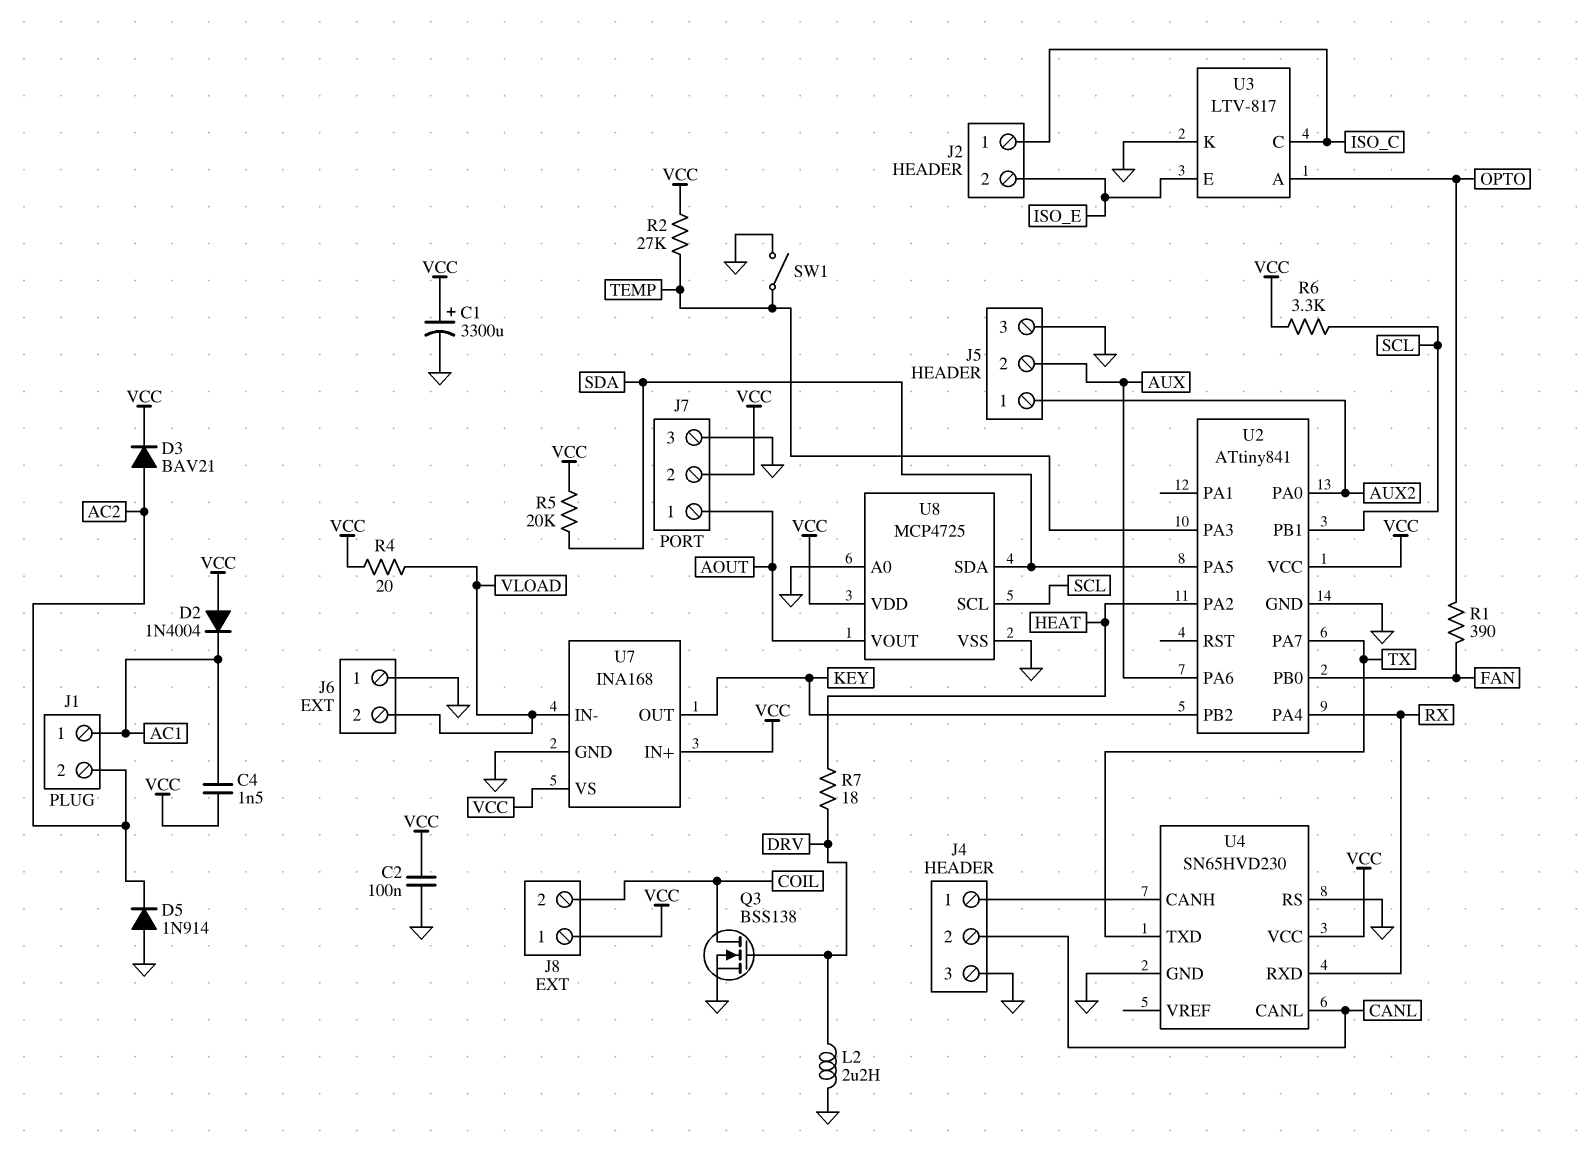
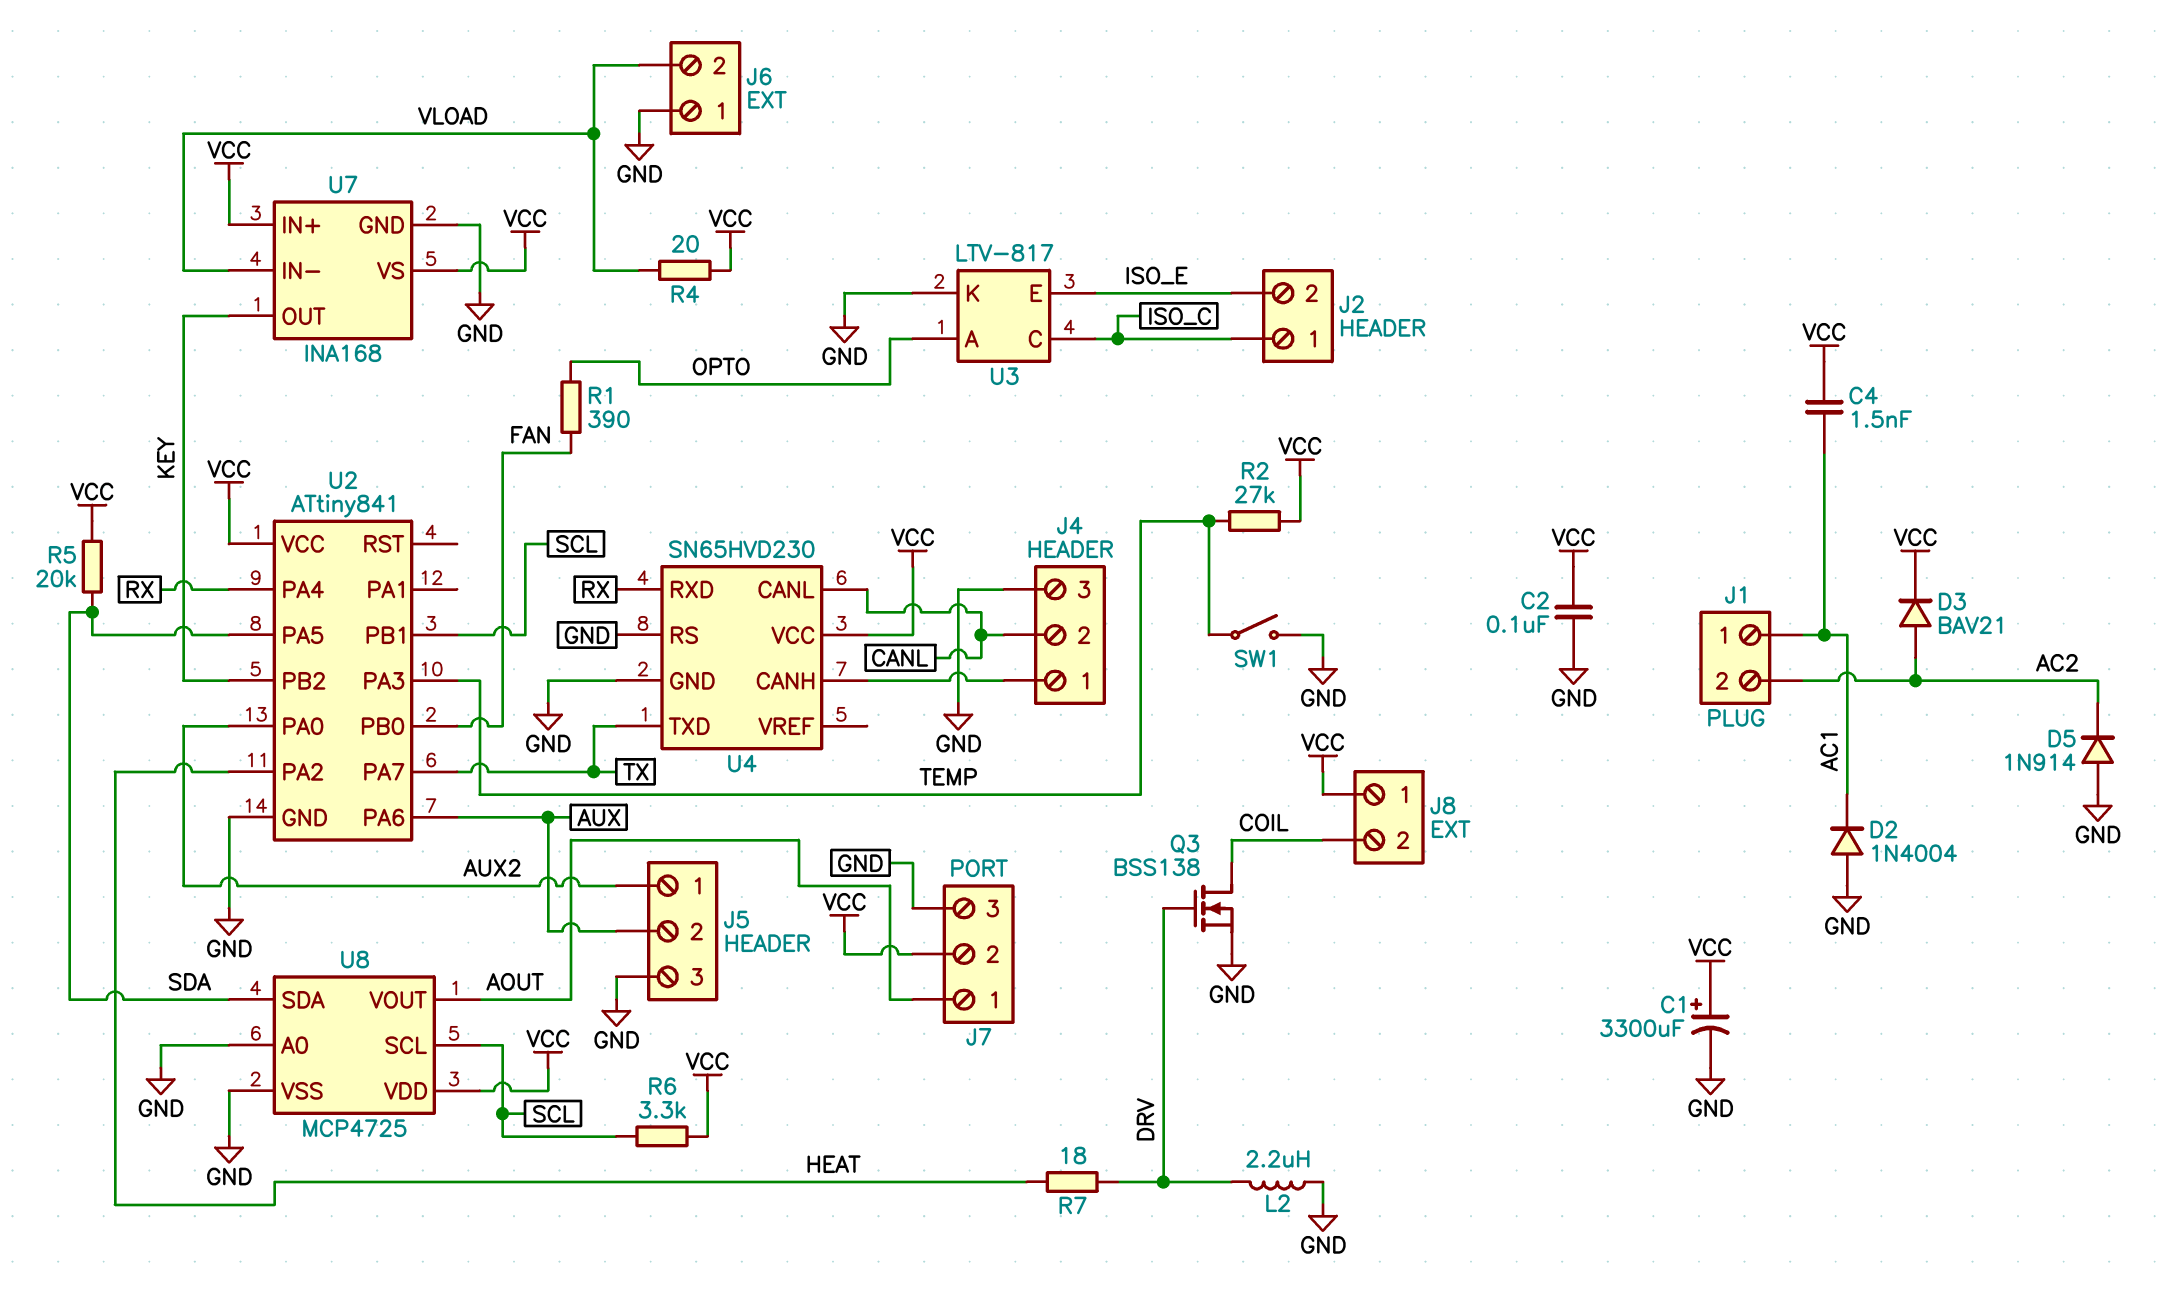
D2: diode 1N4004 (A VCC, K AC1) -> diode 1N4004 (A GND, K AC1)

